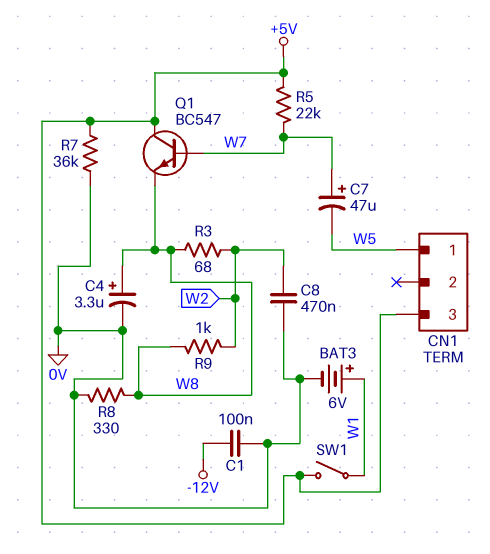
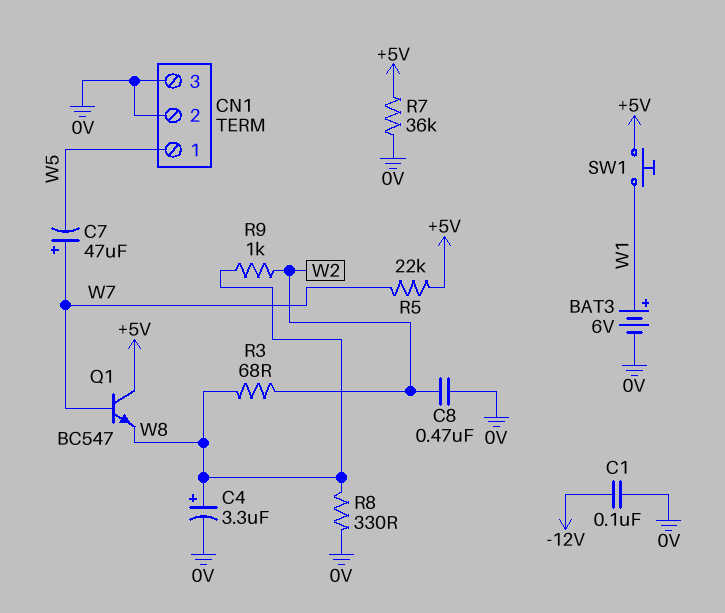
CN1 pin 2: none -> 0V
CN1 pin 3: +5V -> 0V
SW1: switch (+5V, W1) -> button (+5V, W1)

